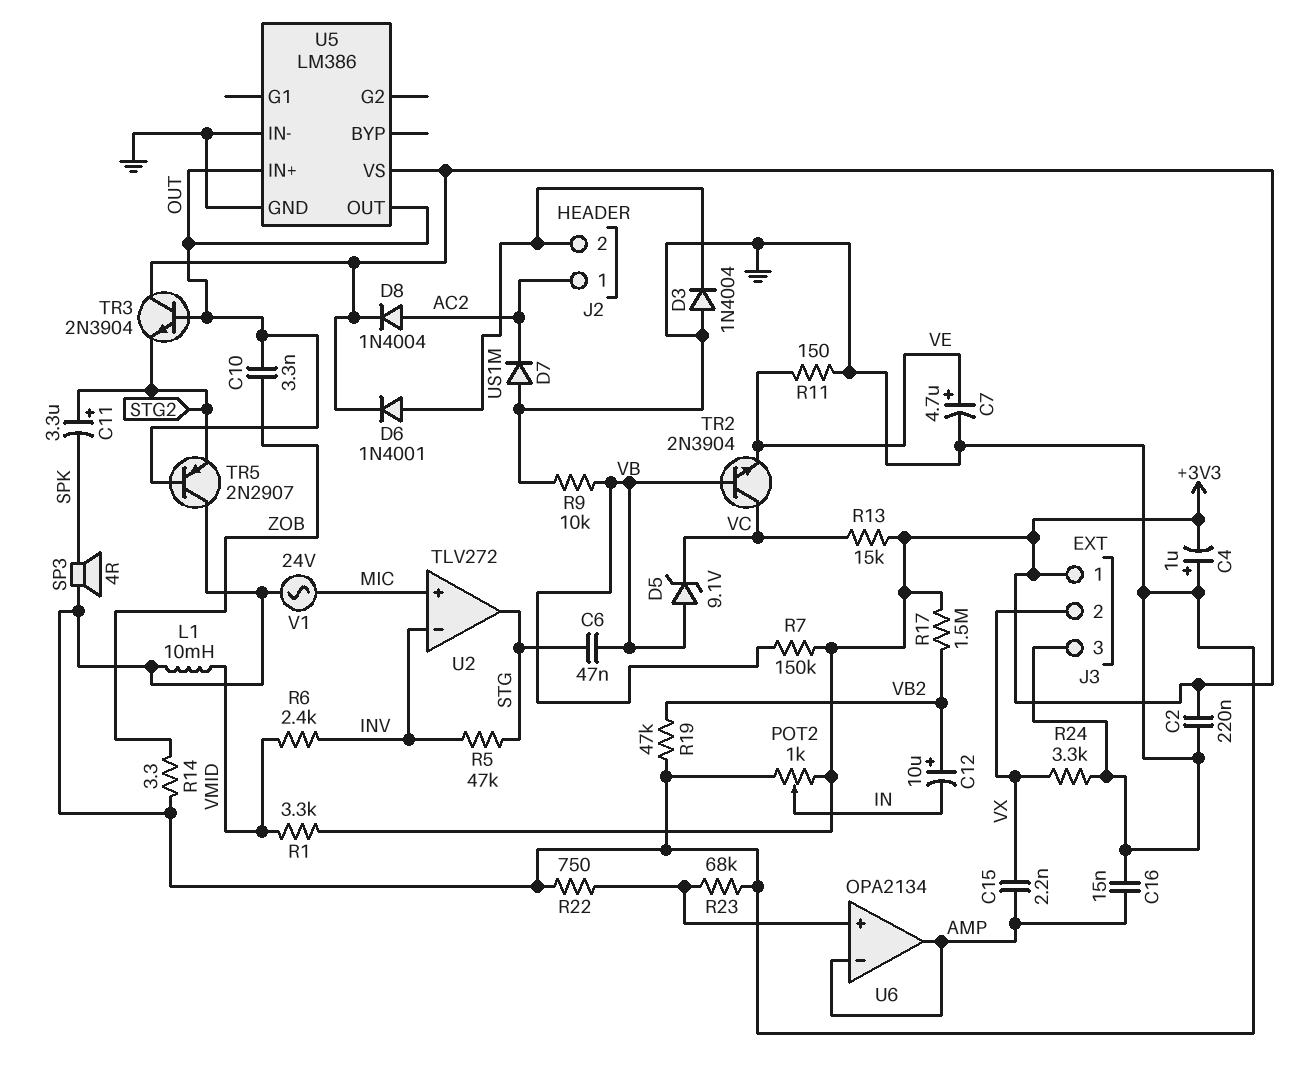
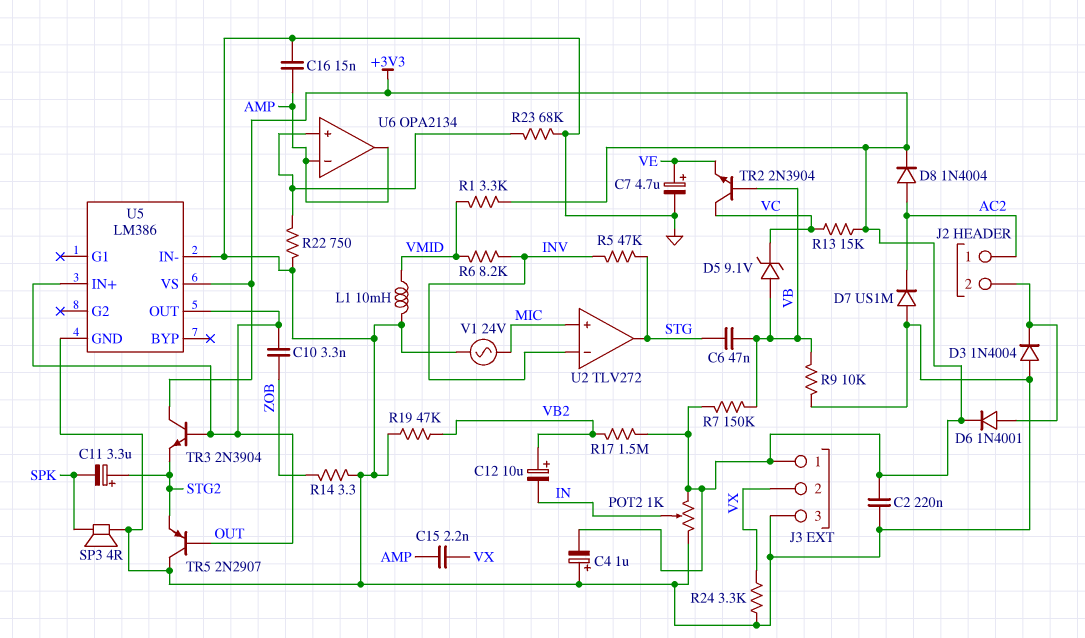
R6: 2.4k (INV, VMID) -> 8.2k (INV, VMID)
R11: 150 (GND, VE) -> none

